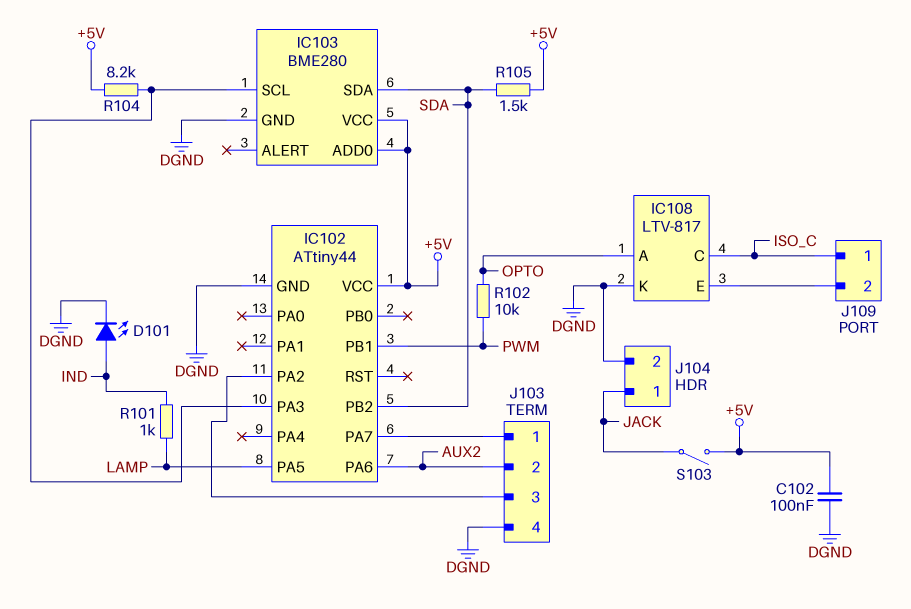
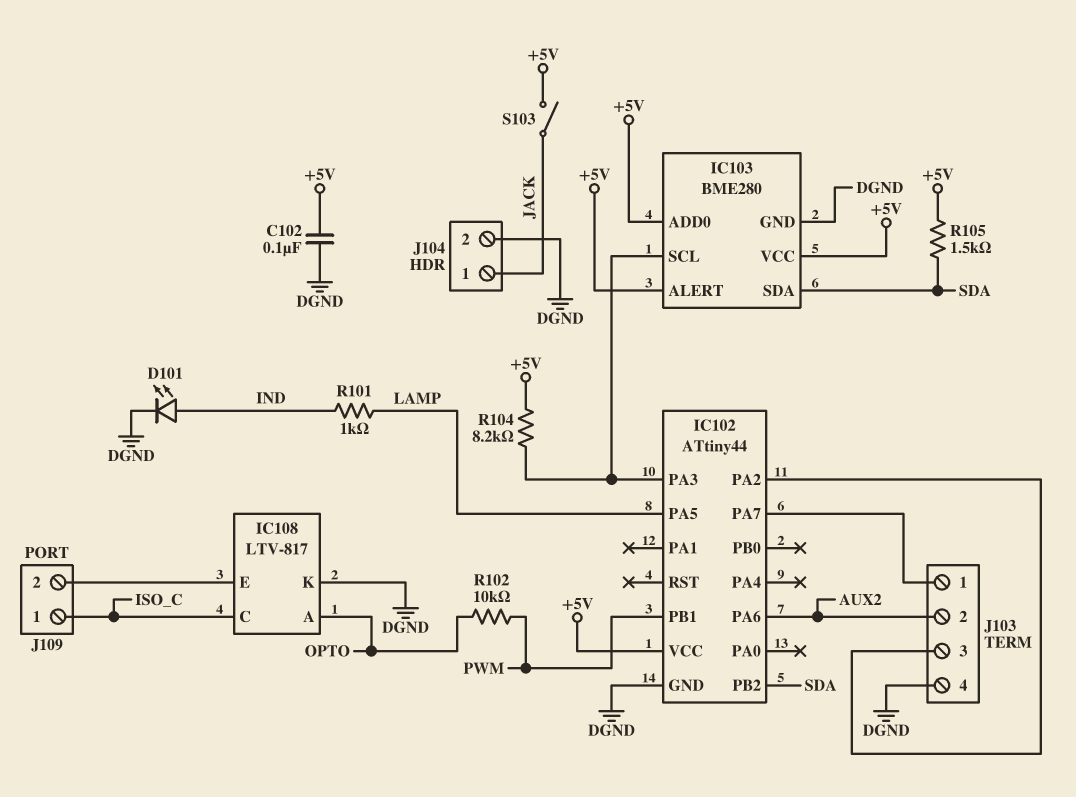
IC103 pin ALERT: none -> +5V

